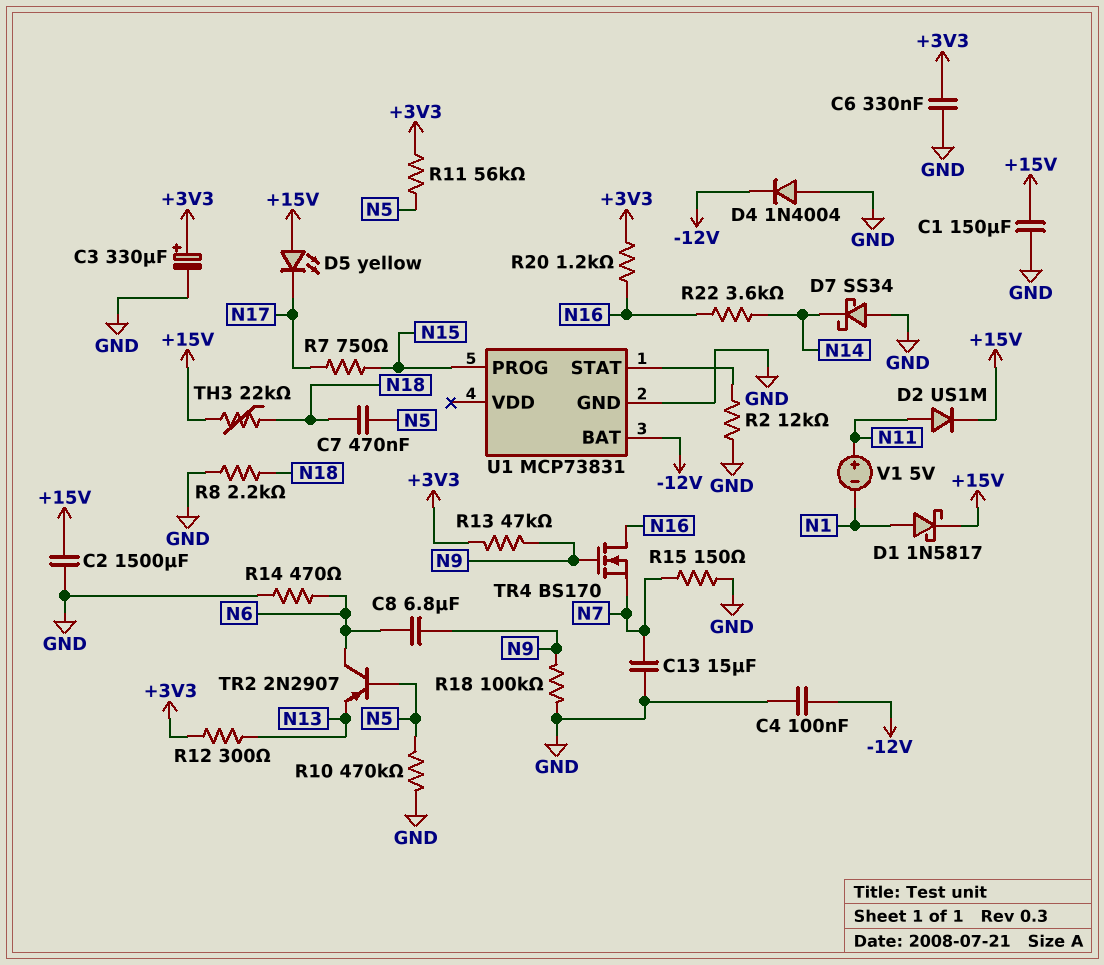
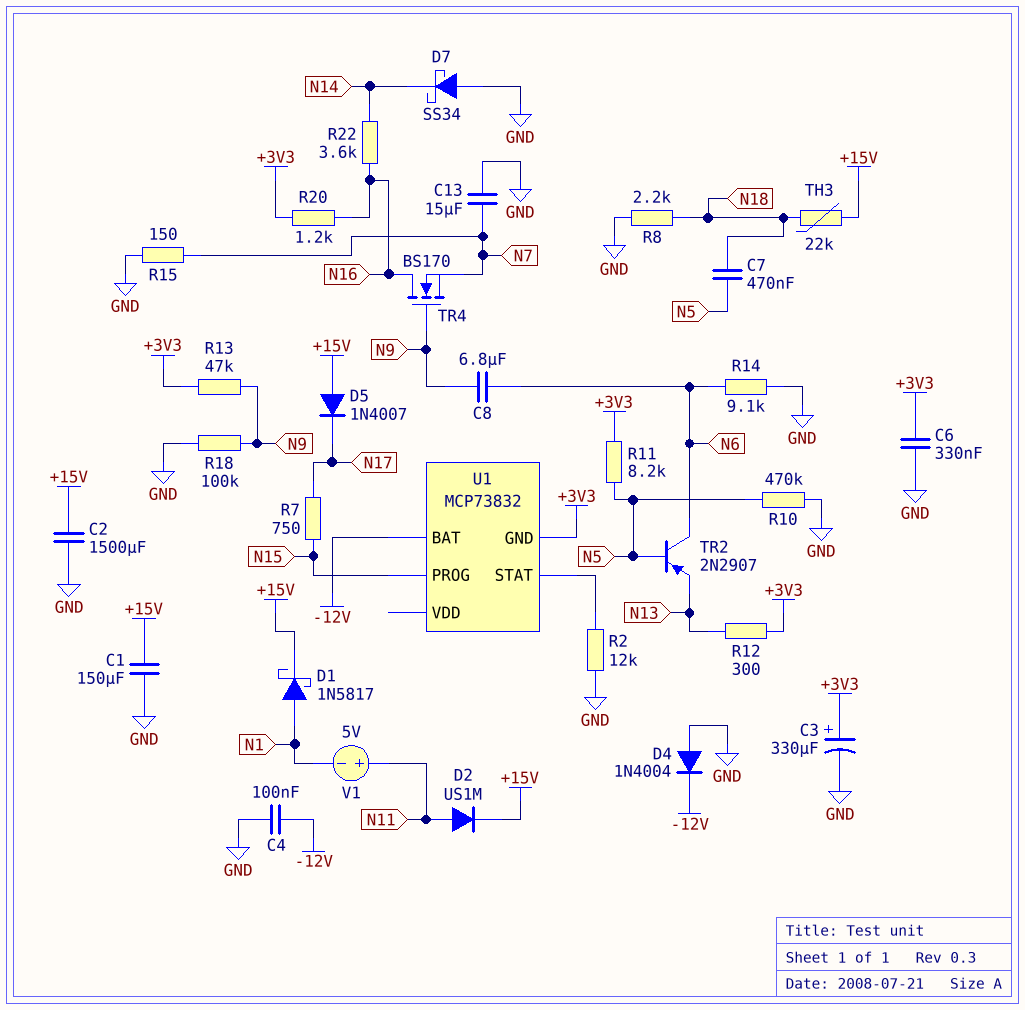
D5: LED yellow (A +15V, K N17) -> diode 1N4007 (A +15V, K N17)
R11: 56k (+3V3, N5) -> 8.2k (+3V3, N5)
R14: 470 (GND, N6) -> 9.1k (GND, N6)
U1: MCP73831 -> MCP73832
U1 pin GND: GND -> +3V3

